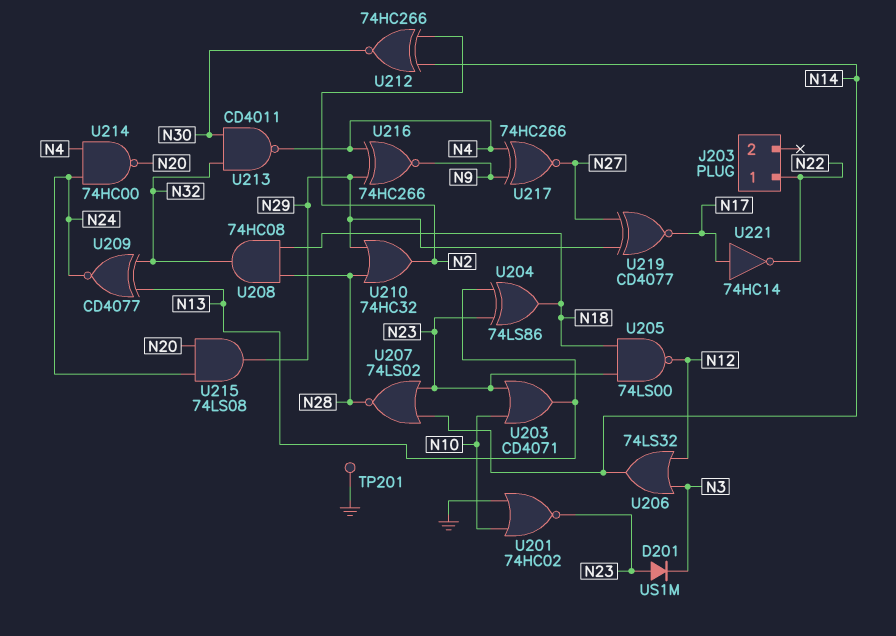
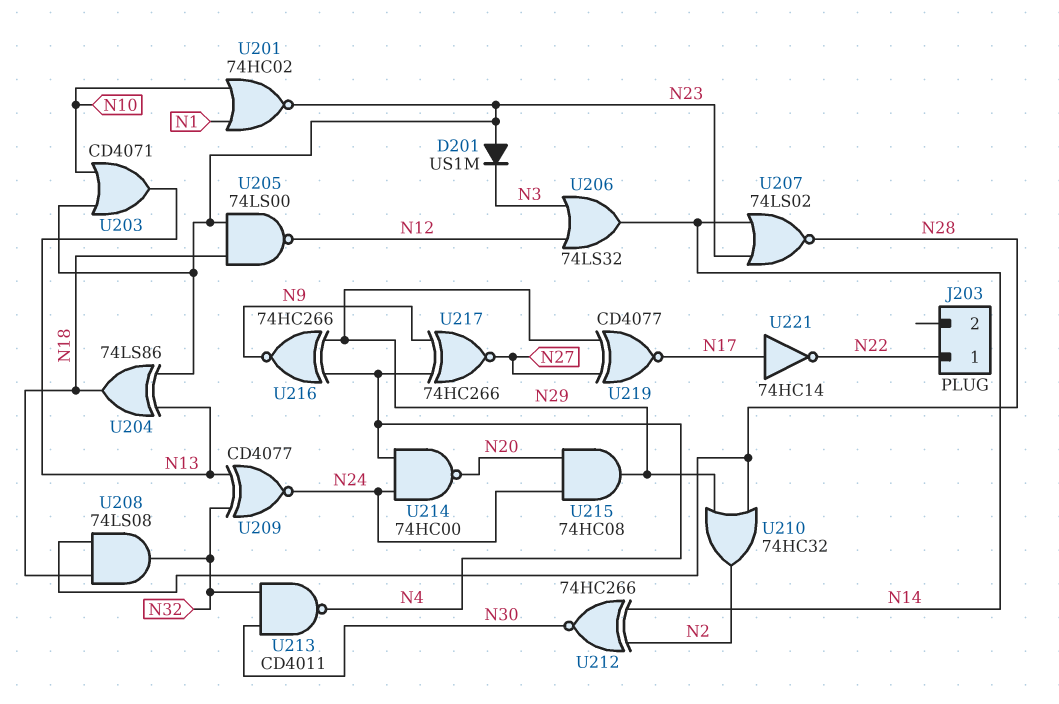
TP201: test point (GND) -> none
U201: NOR 74HC02 (in GND, in N10, out N23) -> NOR 74HC02 (in N1, in N10, out N23)
U208: AND 74HC08 (in N18, in N28, out N32) -> AND 74LS08 (in N18, in N28, out N32)
U215: AND 74LS08 (in N20, in N24, out N29) -> AND 74HC08 (in N20, in N24, out N29)

